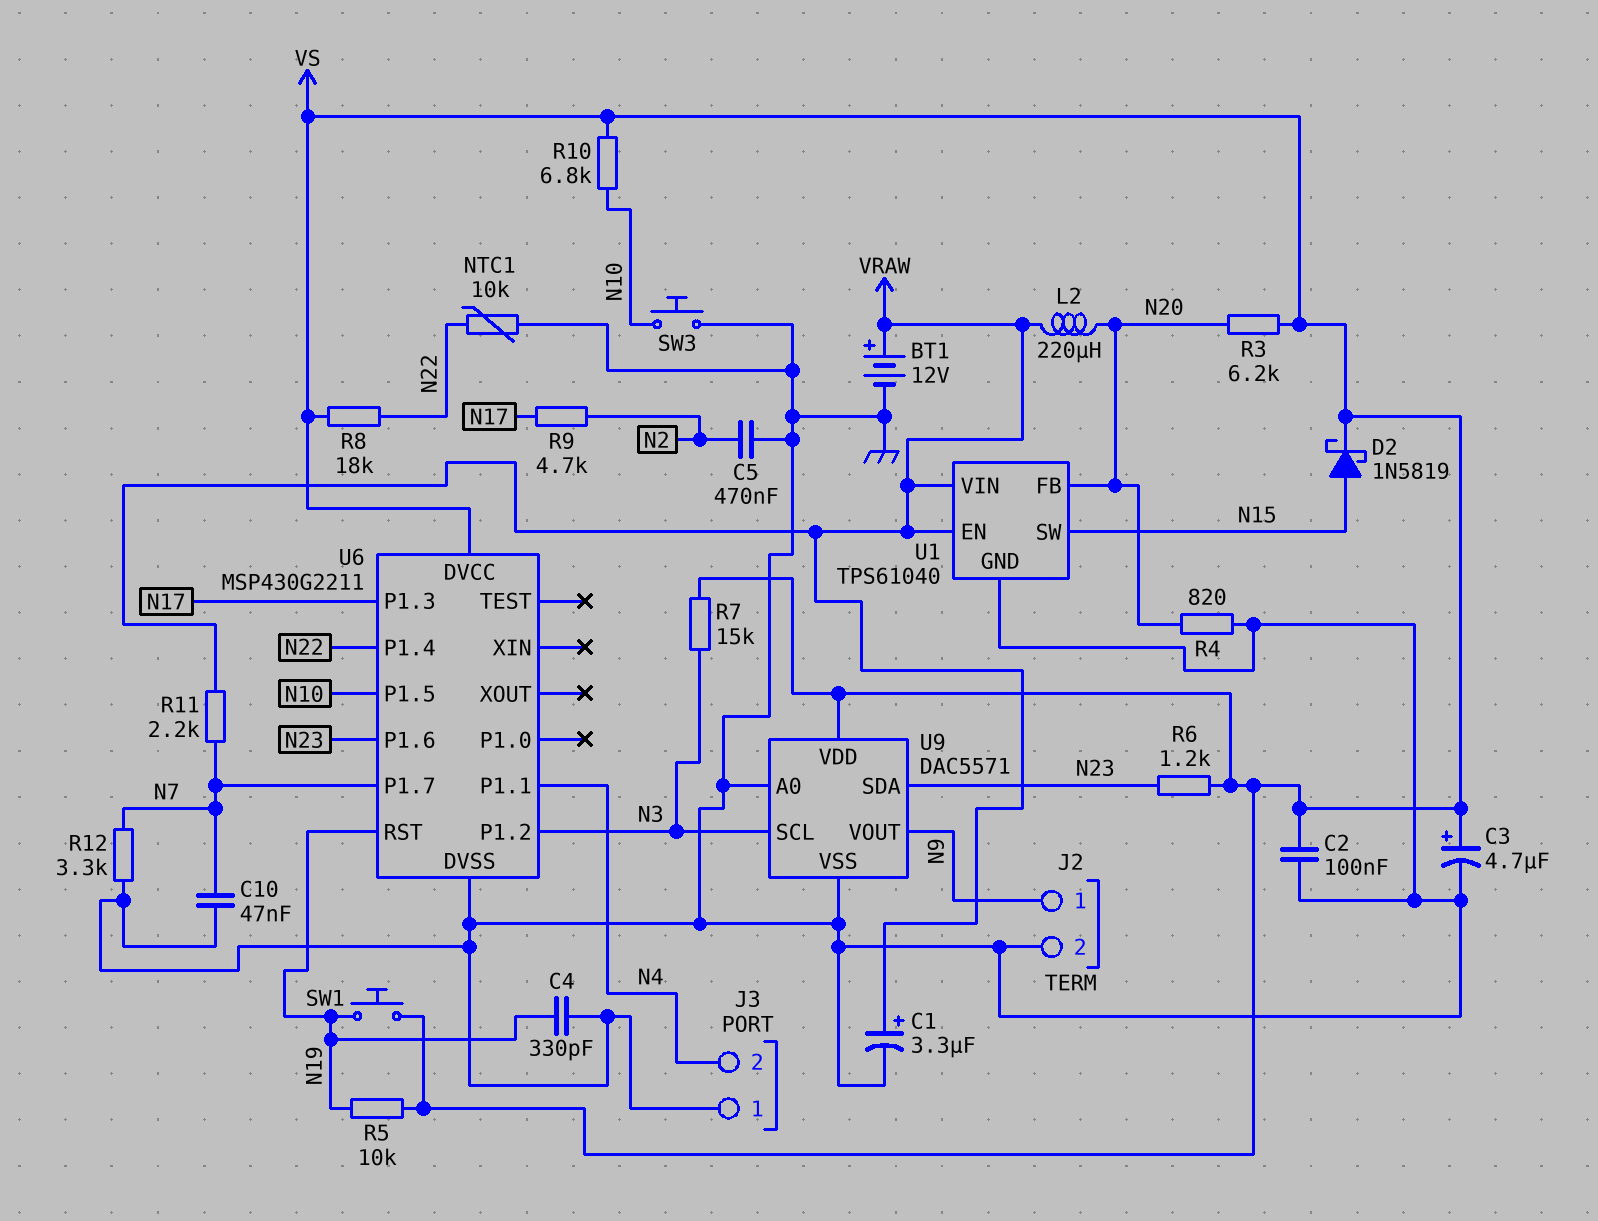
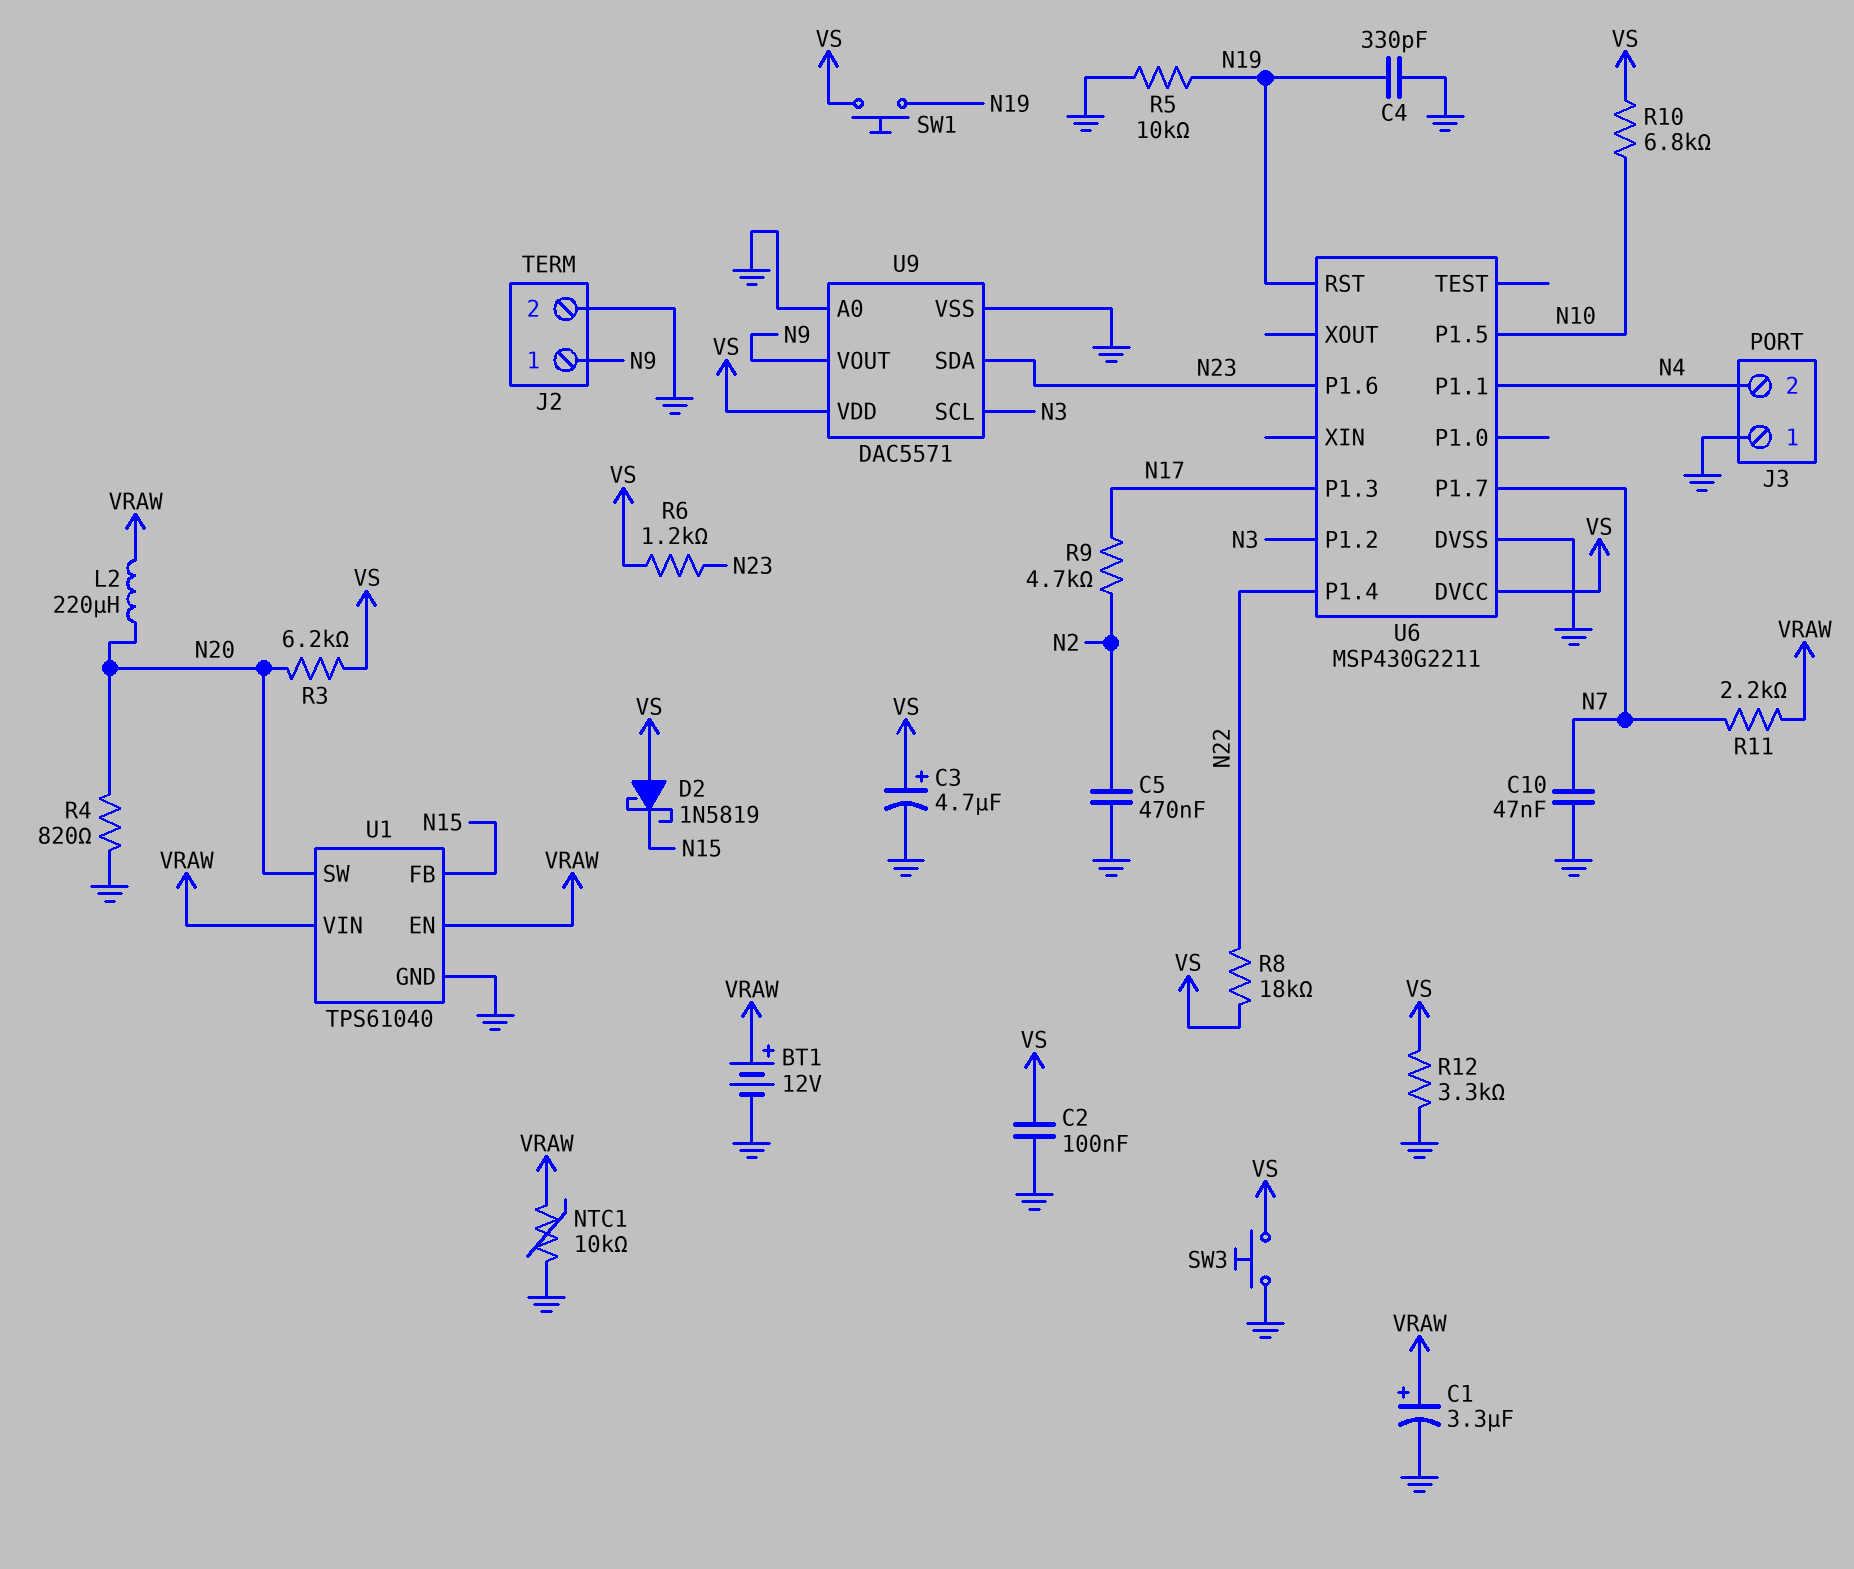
D2: schottky 1N5819 (A N15, K VS) -> schottky 1N5819 (A VS, K N15)
NTC1: 10k (GND, N22) -> 10k (GND, VRAW)
R5: 10k (N19, VS) -> 10k (GND, N19)
R7: 15k (N3, VS) -> none
R12: 3.3k (GND, N7) -> 3.3k (GND, VS)
SW3: button (GND, N10) -> button (GND, VS)
U1 pin FB: N20 -> N15
U1 pin SW: N15 -> N20

